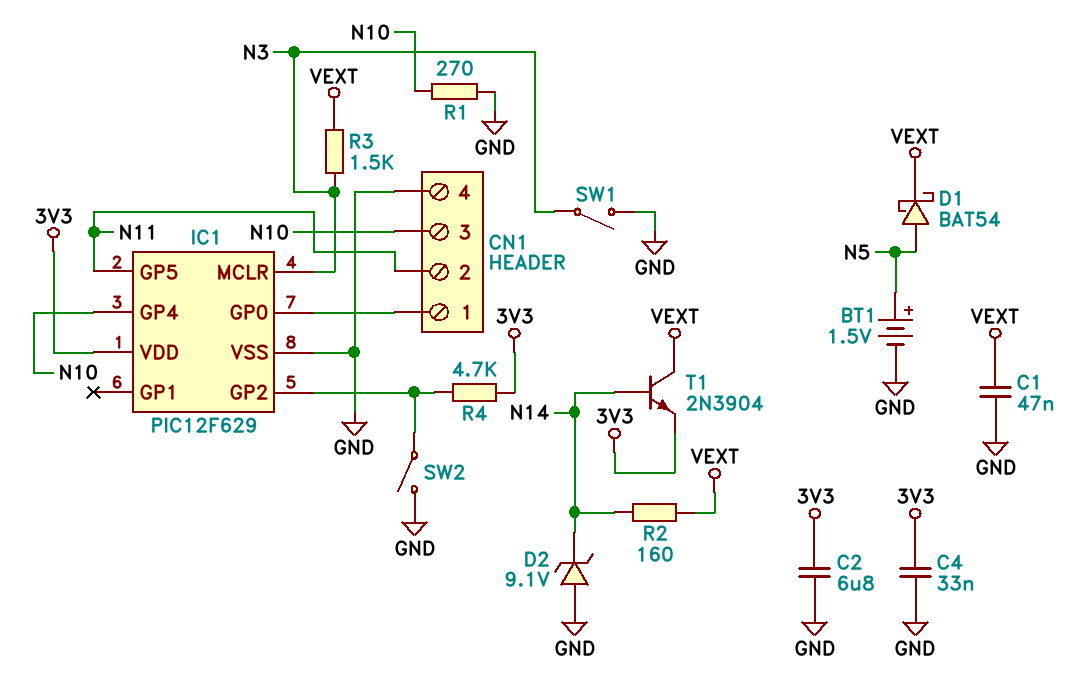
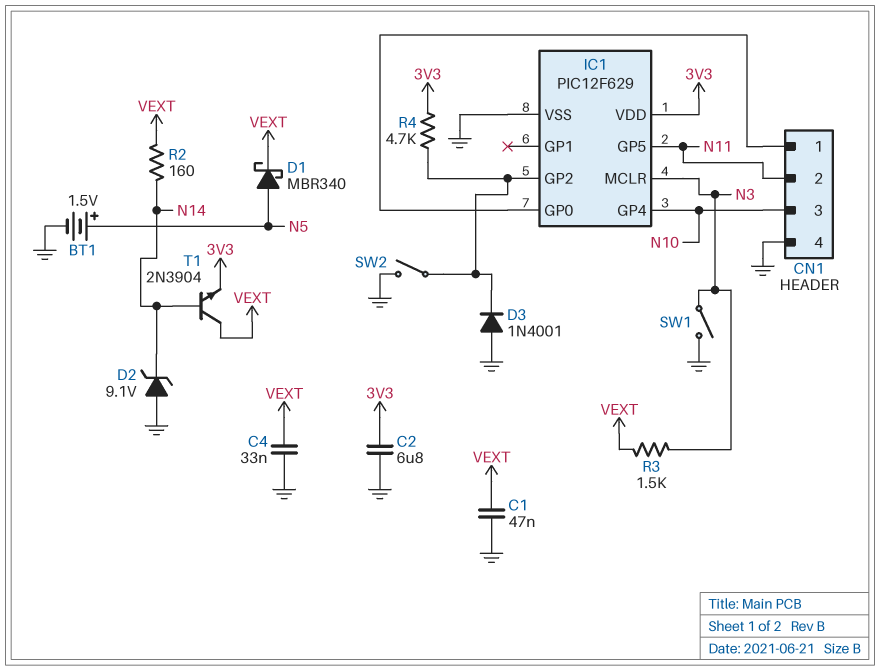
C4: 33nF (3V3, GND) -> 33nF (GND, VEXT)
D1: schottky BAT54 (A N5, K VEXT) -> schottky MBR340 (A N5, K VEXT)
D3: none -> diode 1N4001 (A GND, K IC1/GP2)
R1: 270 (GND, N10) -> none

